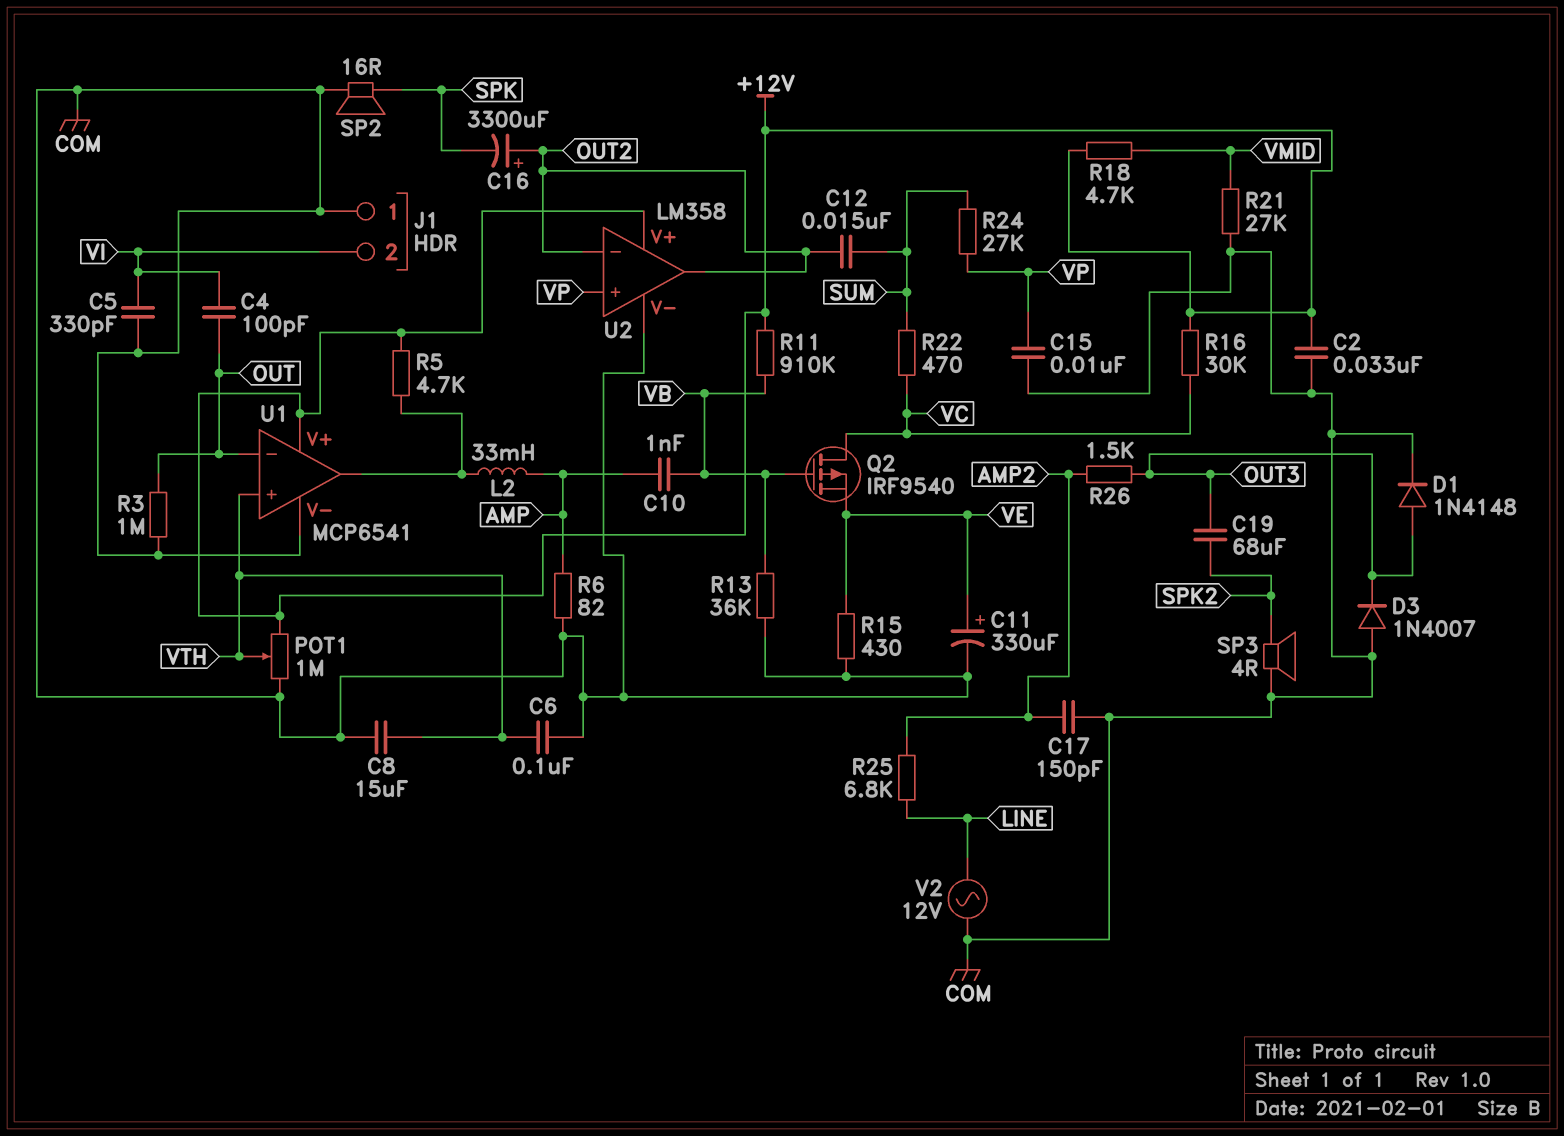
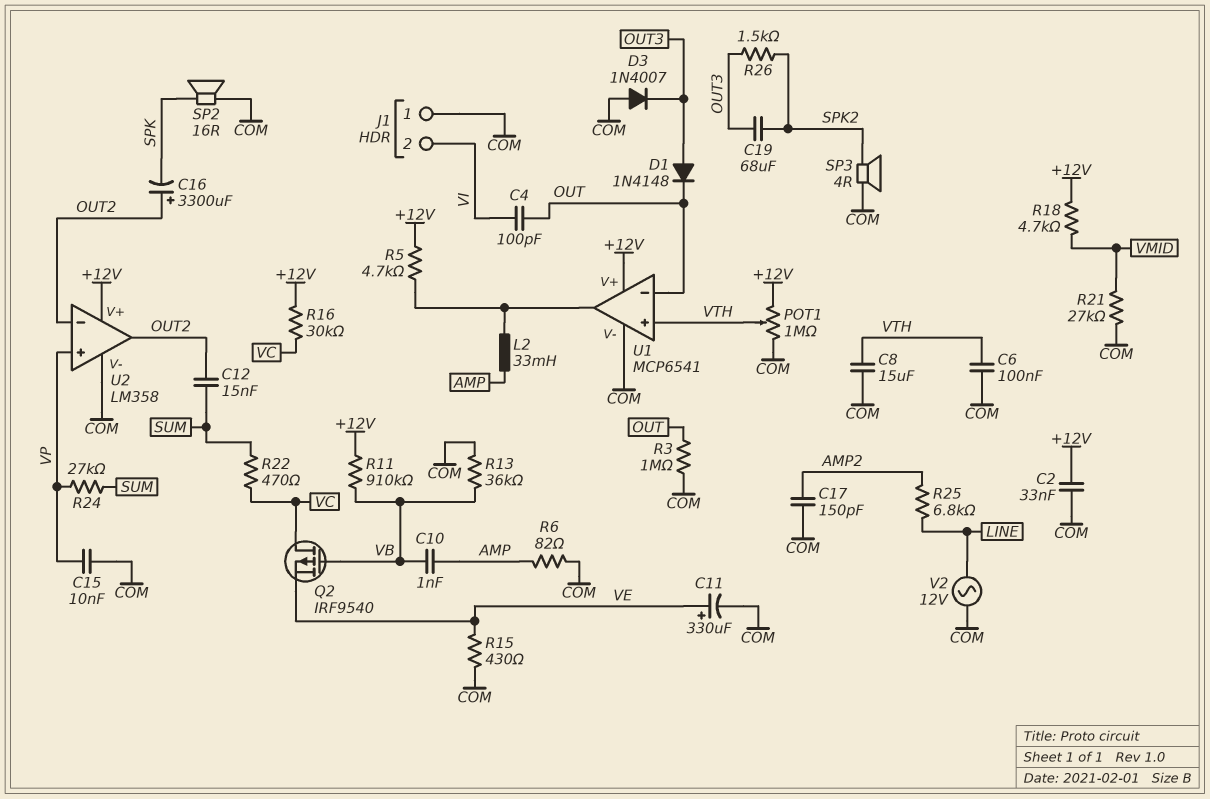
C5: 330pF (COM, VI) -> none
D1: diode 1N4148 (A OUT3, K COM) -> diode 1N4148 (A OUT3, K OUT)
R26: 1.5k (AMP2, OUT3) -> 1.5k (OUT3, SPK2)

